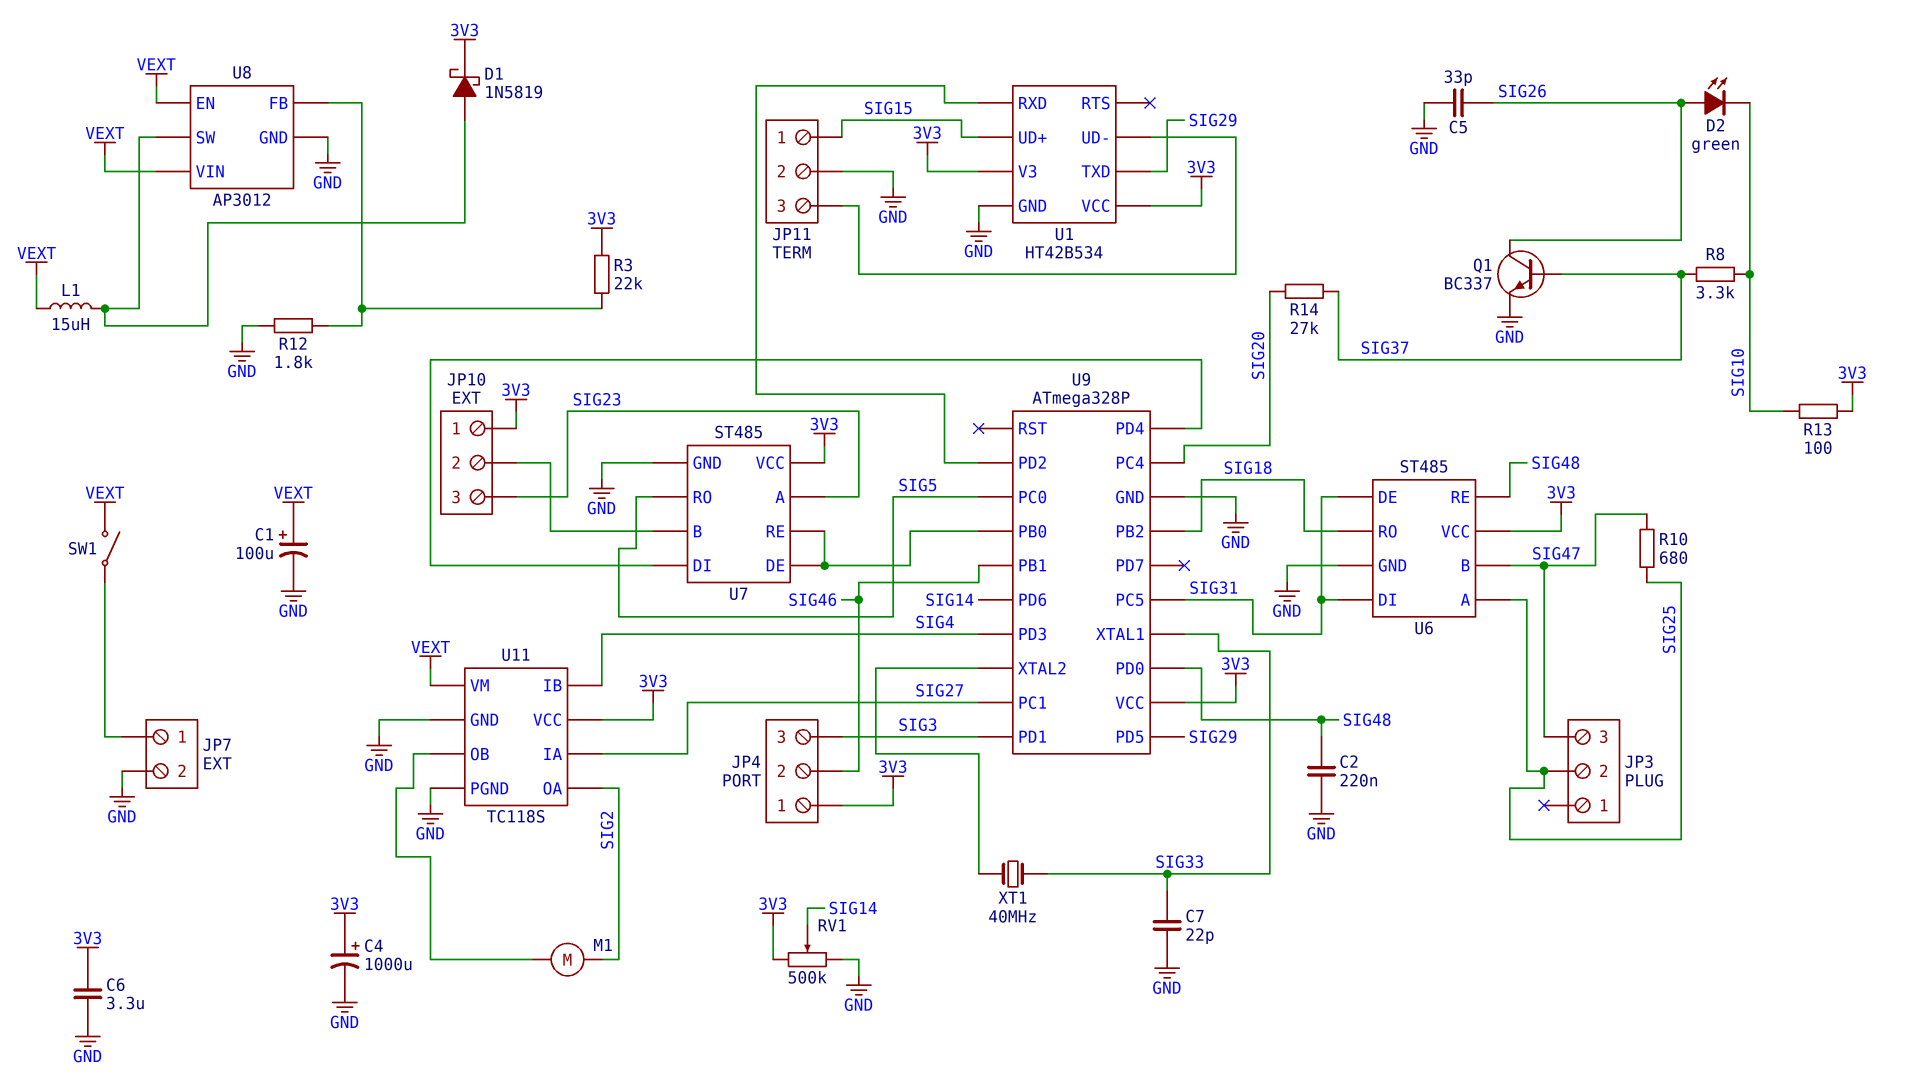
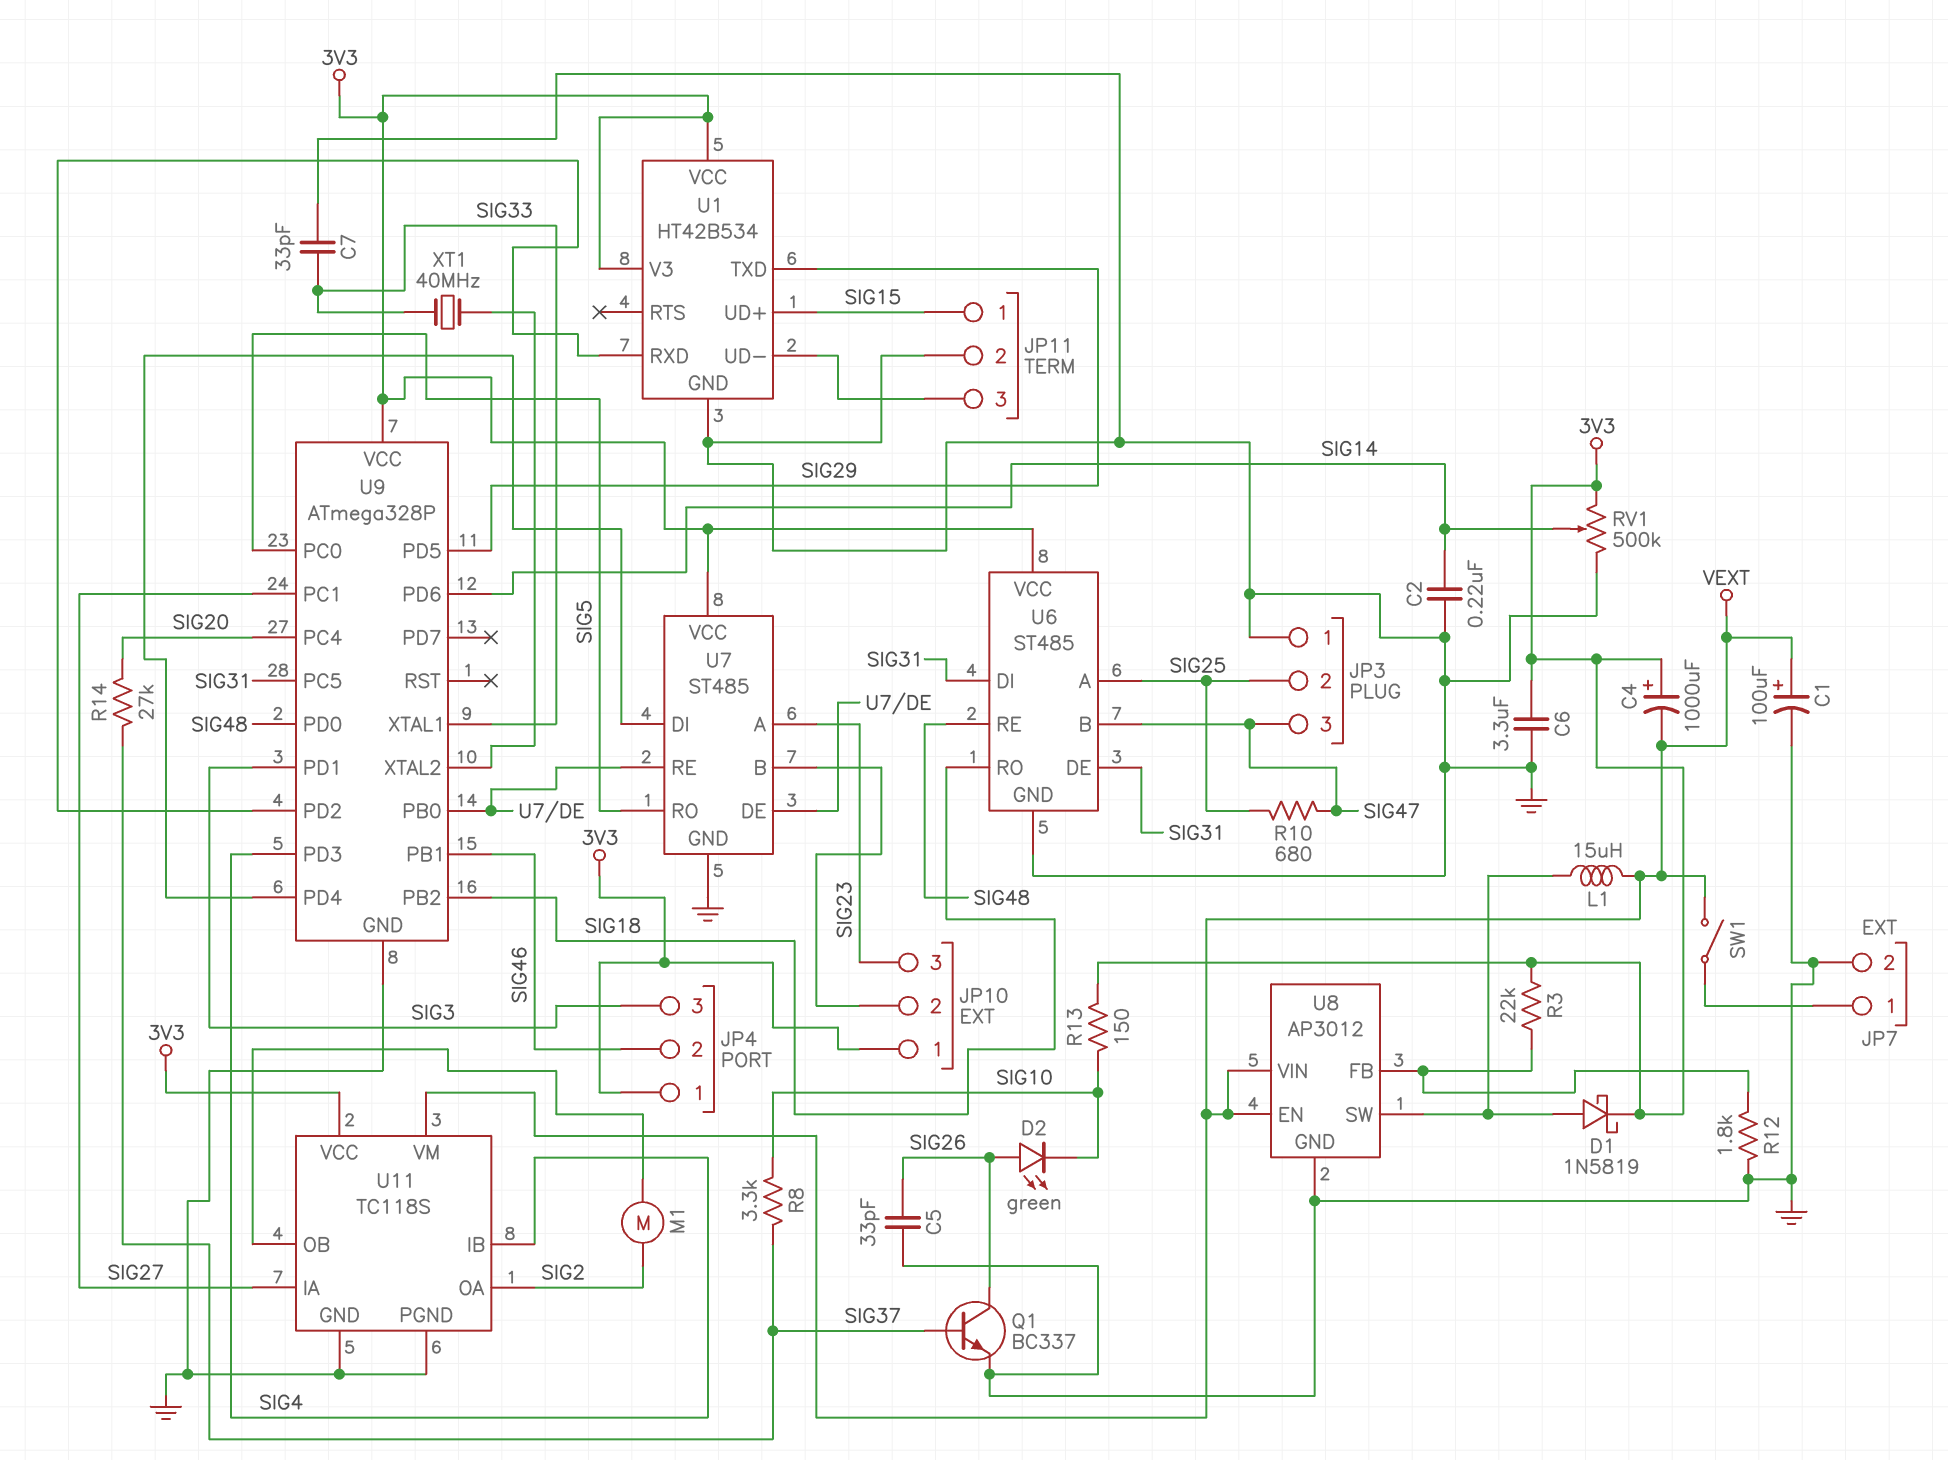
C2: 220nF (GND, SIG48) -> 220nF (GND, SIG14)
C4: 1000uF (plus 3V3, minus GND) -> 1000uF (plus 3V3, minus VEXT)
C7: 22pF (GND, SIG33) -> 33pF (GND, SIG33)
JP3 pin 1: none -> GND
R13: 100 (3V3, SIG10) -> 150 (3V3, SIG10)

